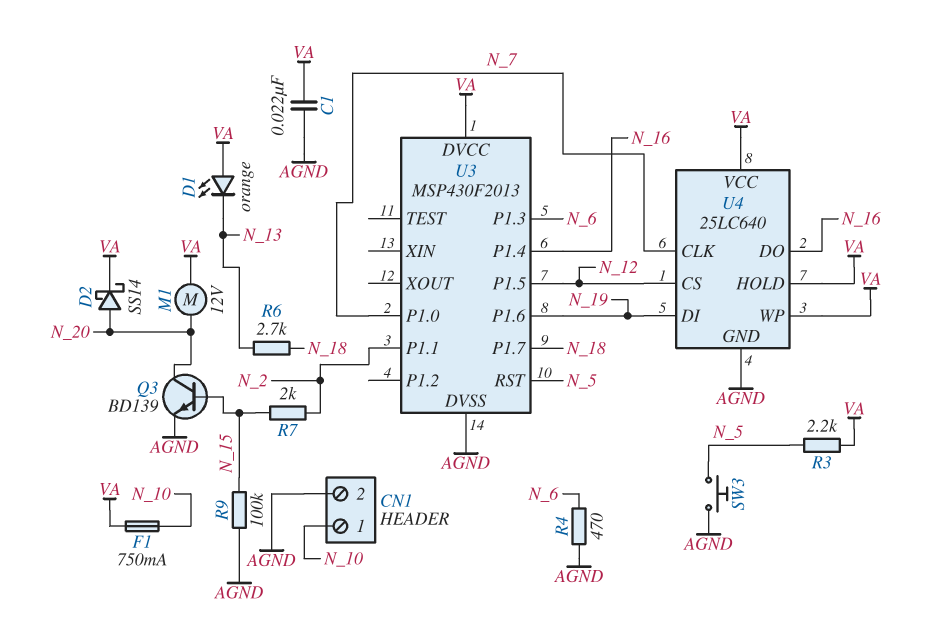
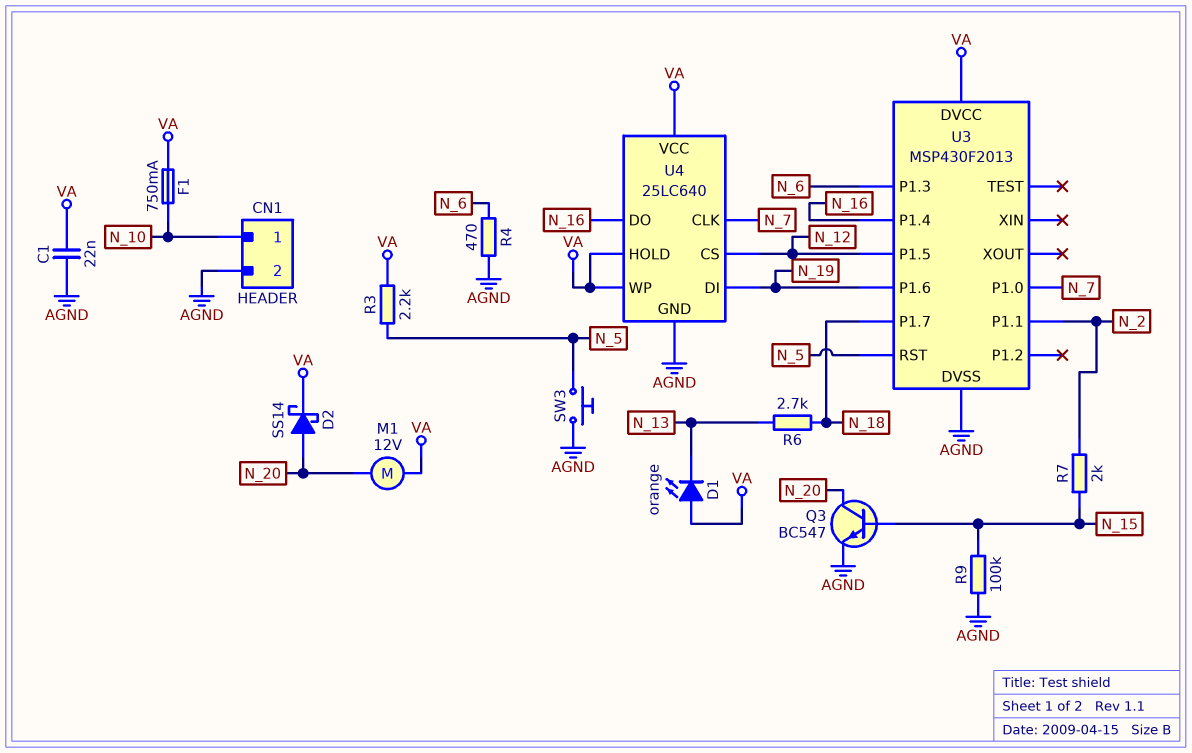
Q3: NPN BD139 (B N_15, C N_20, E AGND) -> NPN BC547 (B N_15, C N_20, E AGND)

